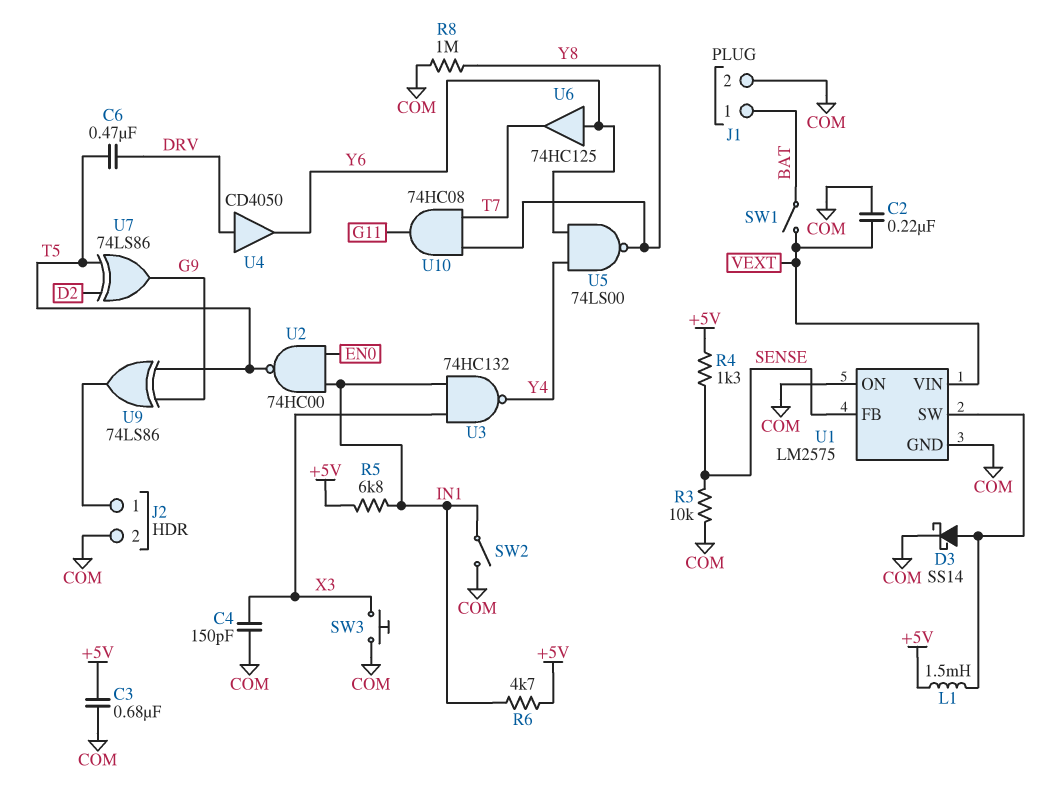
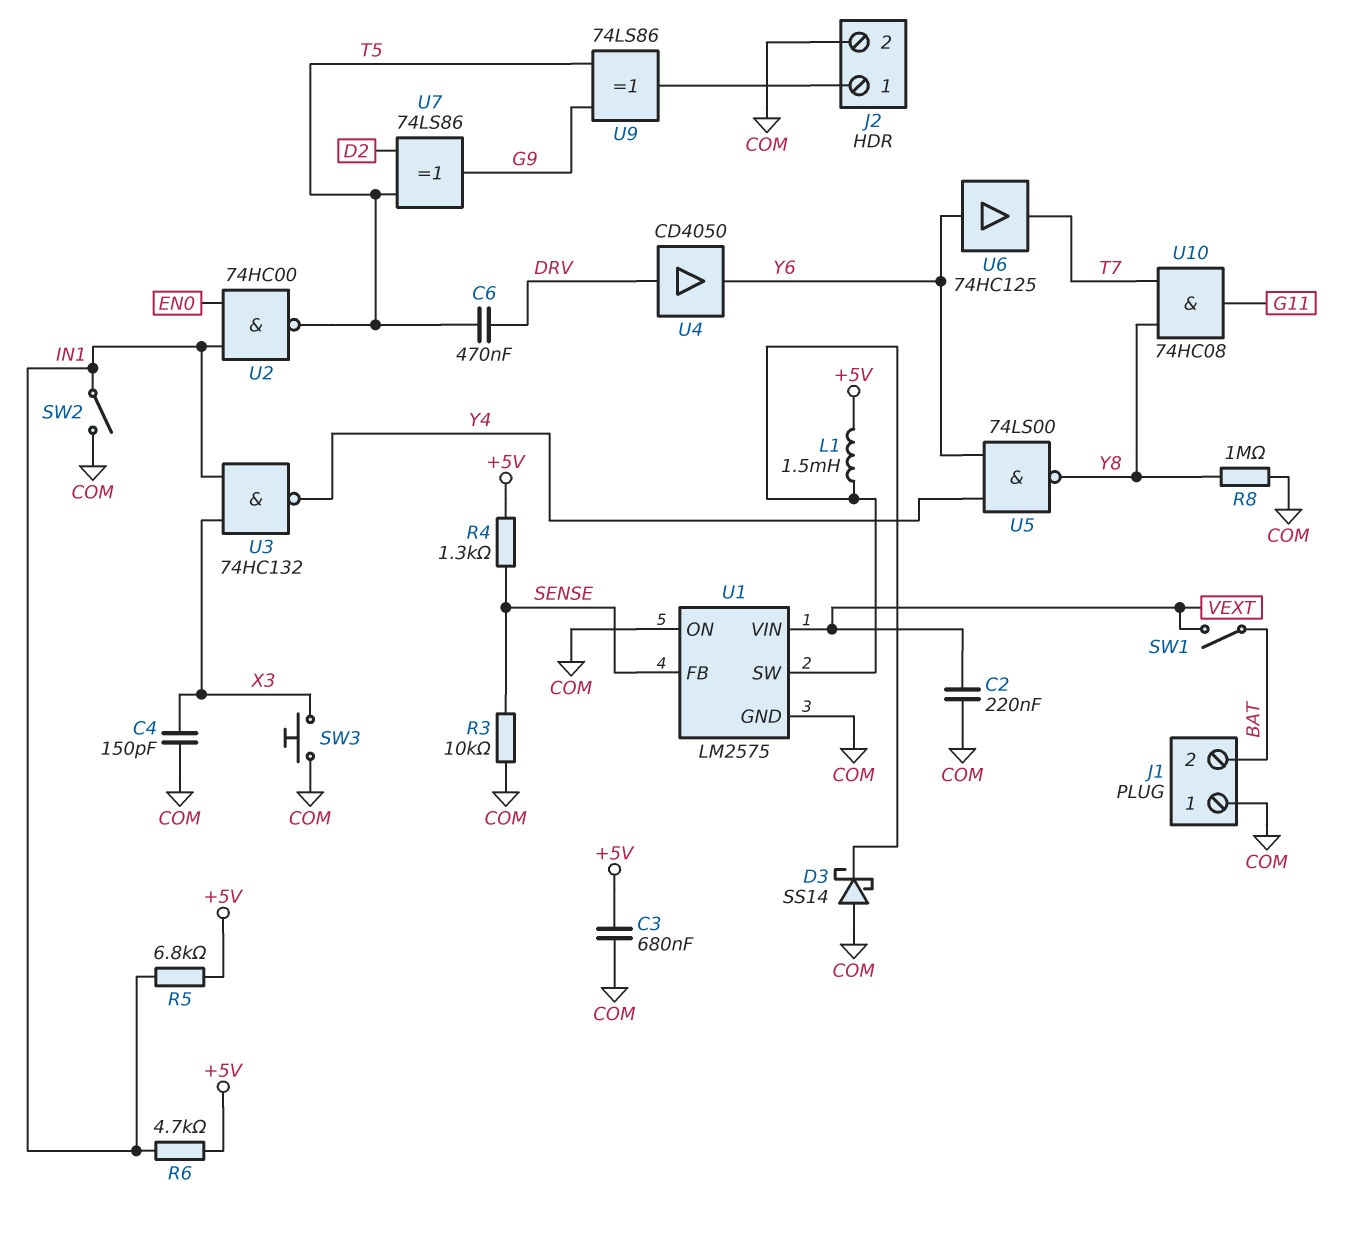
D3: schottky SS14 (A U1/SW, K COM) -> schottky SS14 (A COM, K U1/SW)
J1 pin 1: BAT -> COM
J1 pin 2: COM -> BAT

